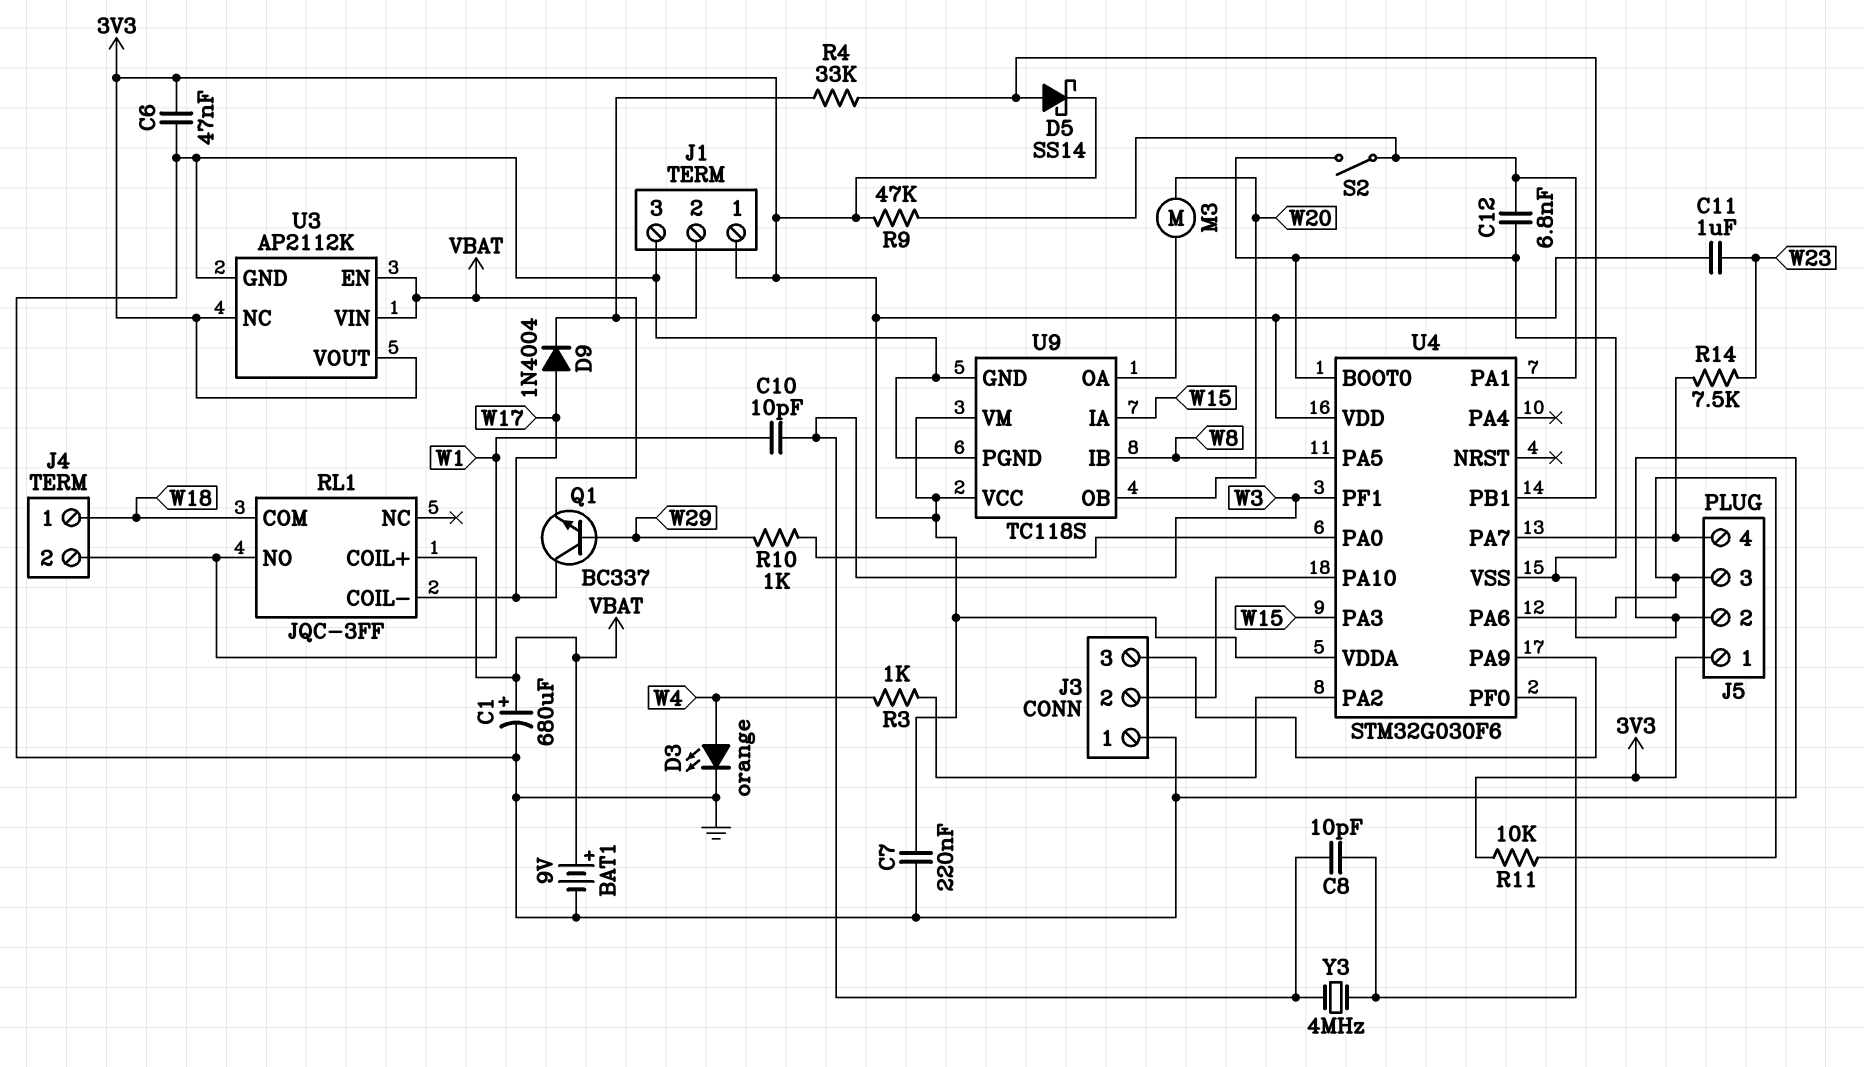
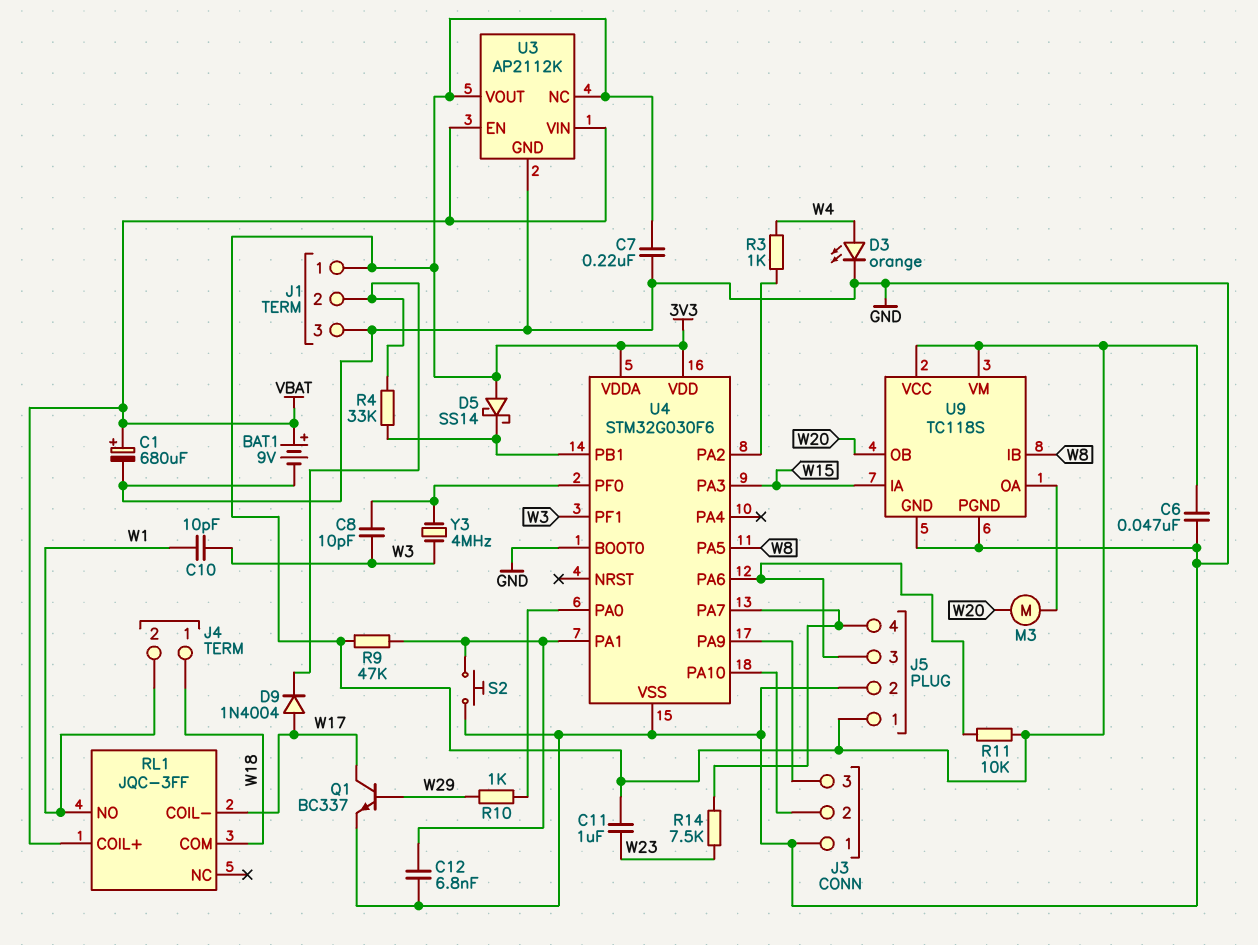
D5: schottky SS14 (A U4/PB1, K 3V3) -> schottky SS14 (A 3V3, K U4/PB1)
Q1: NPN BC337 (B W29, C W17, E VBAT) -> NPN BC337 (B W29, C W17, E GND)
S2: switch (GND, U4/PA1) -> button (GND, U4/PA1)

